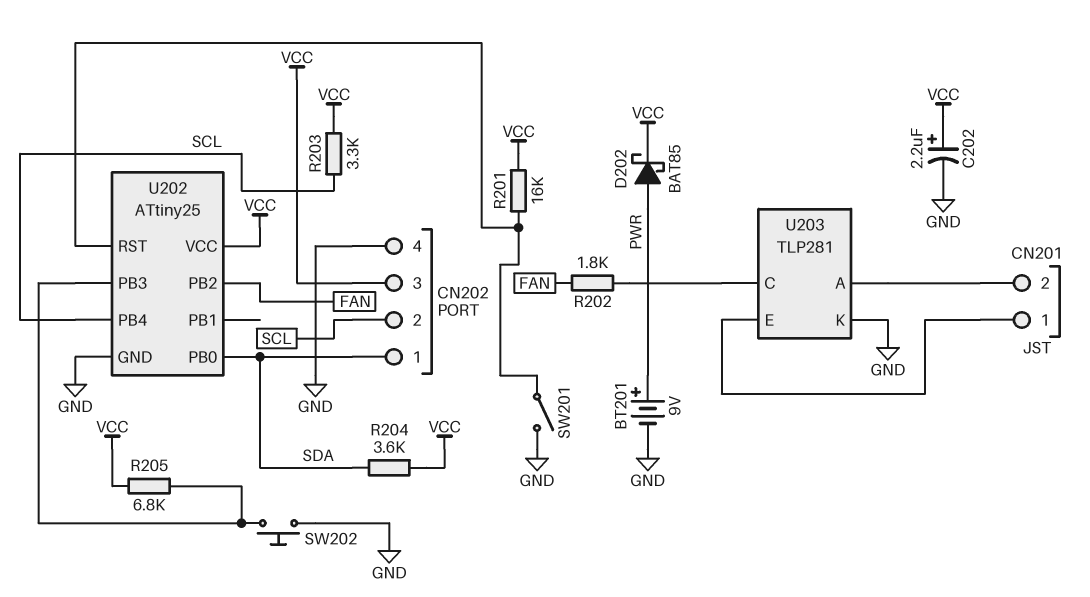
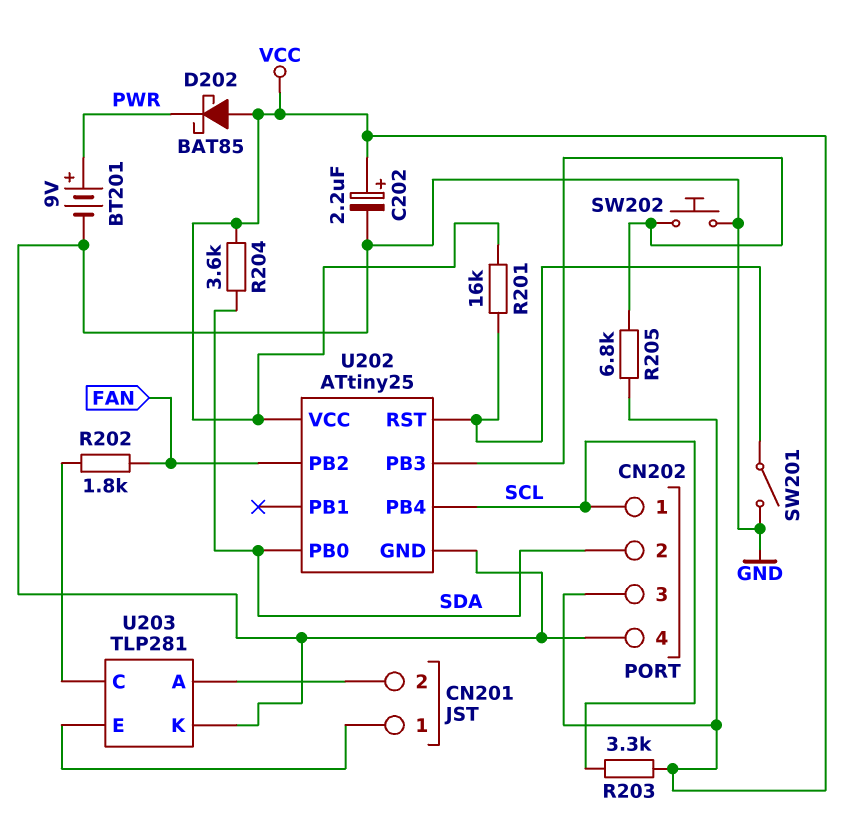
CN202 pin 1: SDA -> SCL
CN202 pin 2: SCL -> SDA
D202: schottky BAT85 (A PWR, K VCC) -> schottky BAT85 (A VCC, K PWR)

